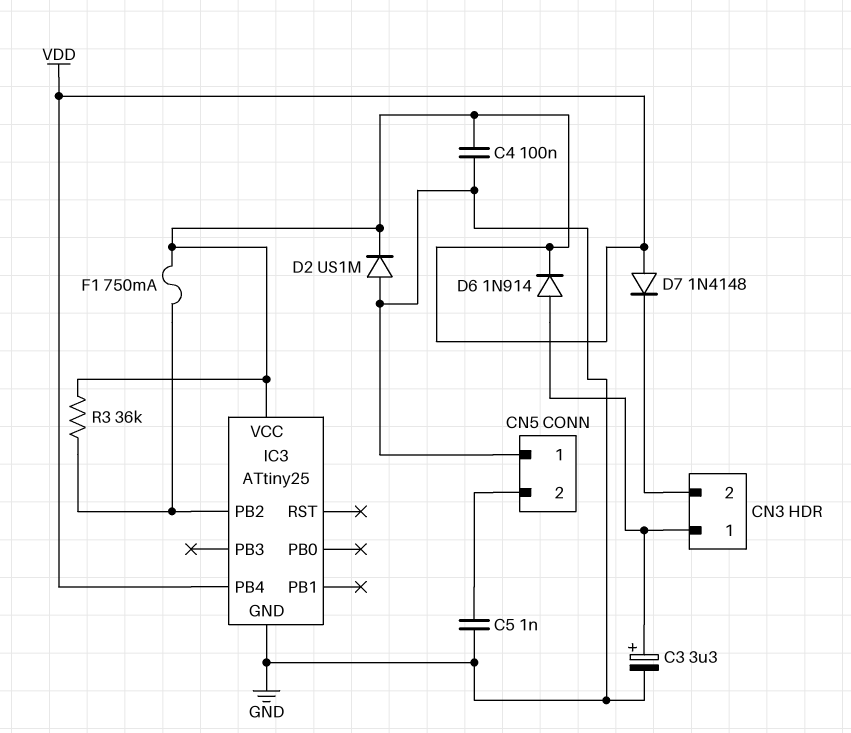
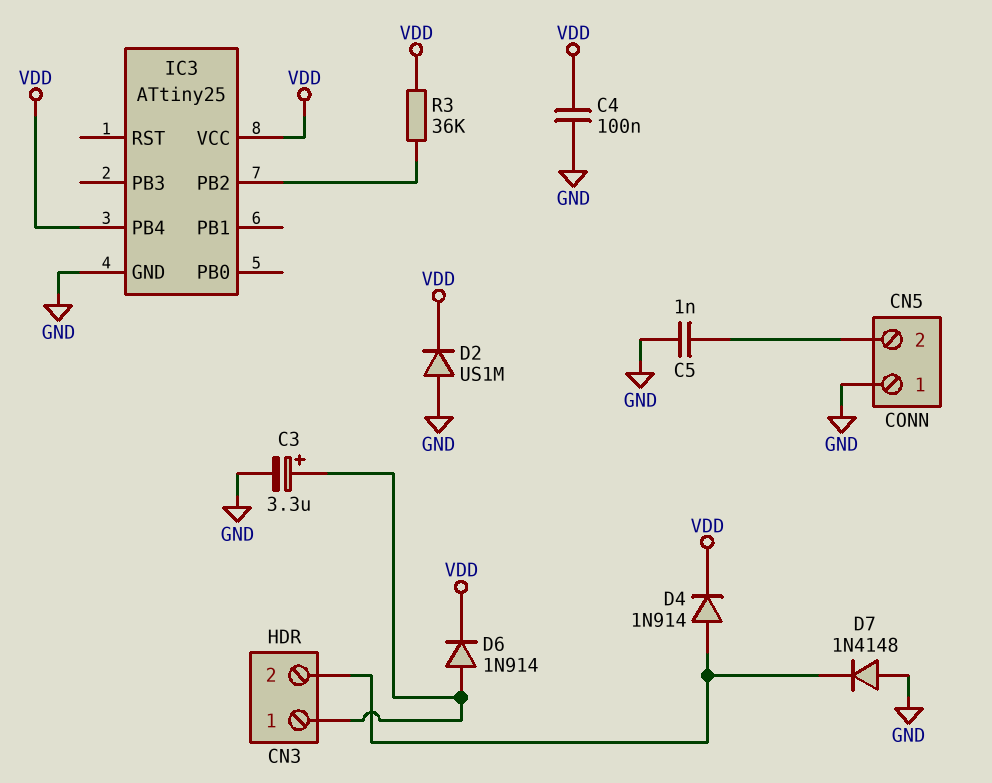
D4: none -> diode 1N914 (A CN3/2, K VDD)
D7: diode 1N4148 (A VDD, K CN3/2) -> diode 1N4148 (A GND, K CN3/2)
F1: 750mA (IC3/PB2, VDD) -> none

